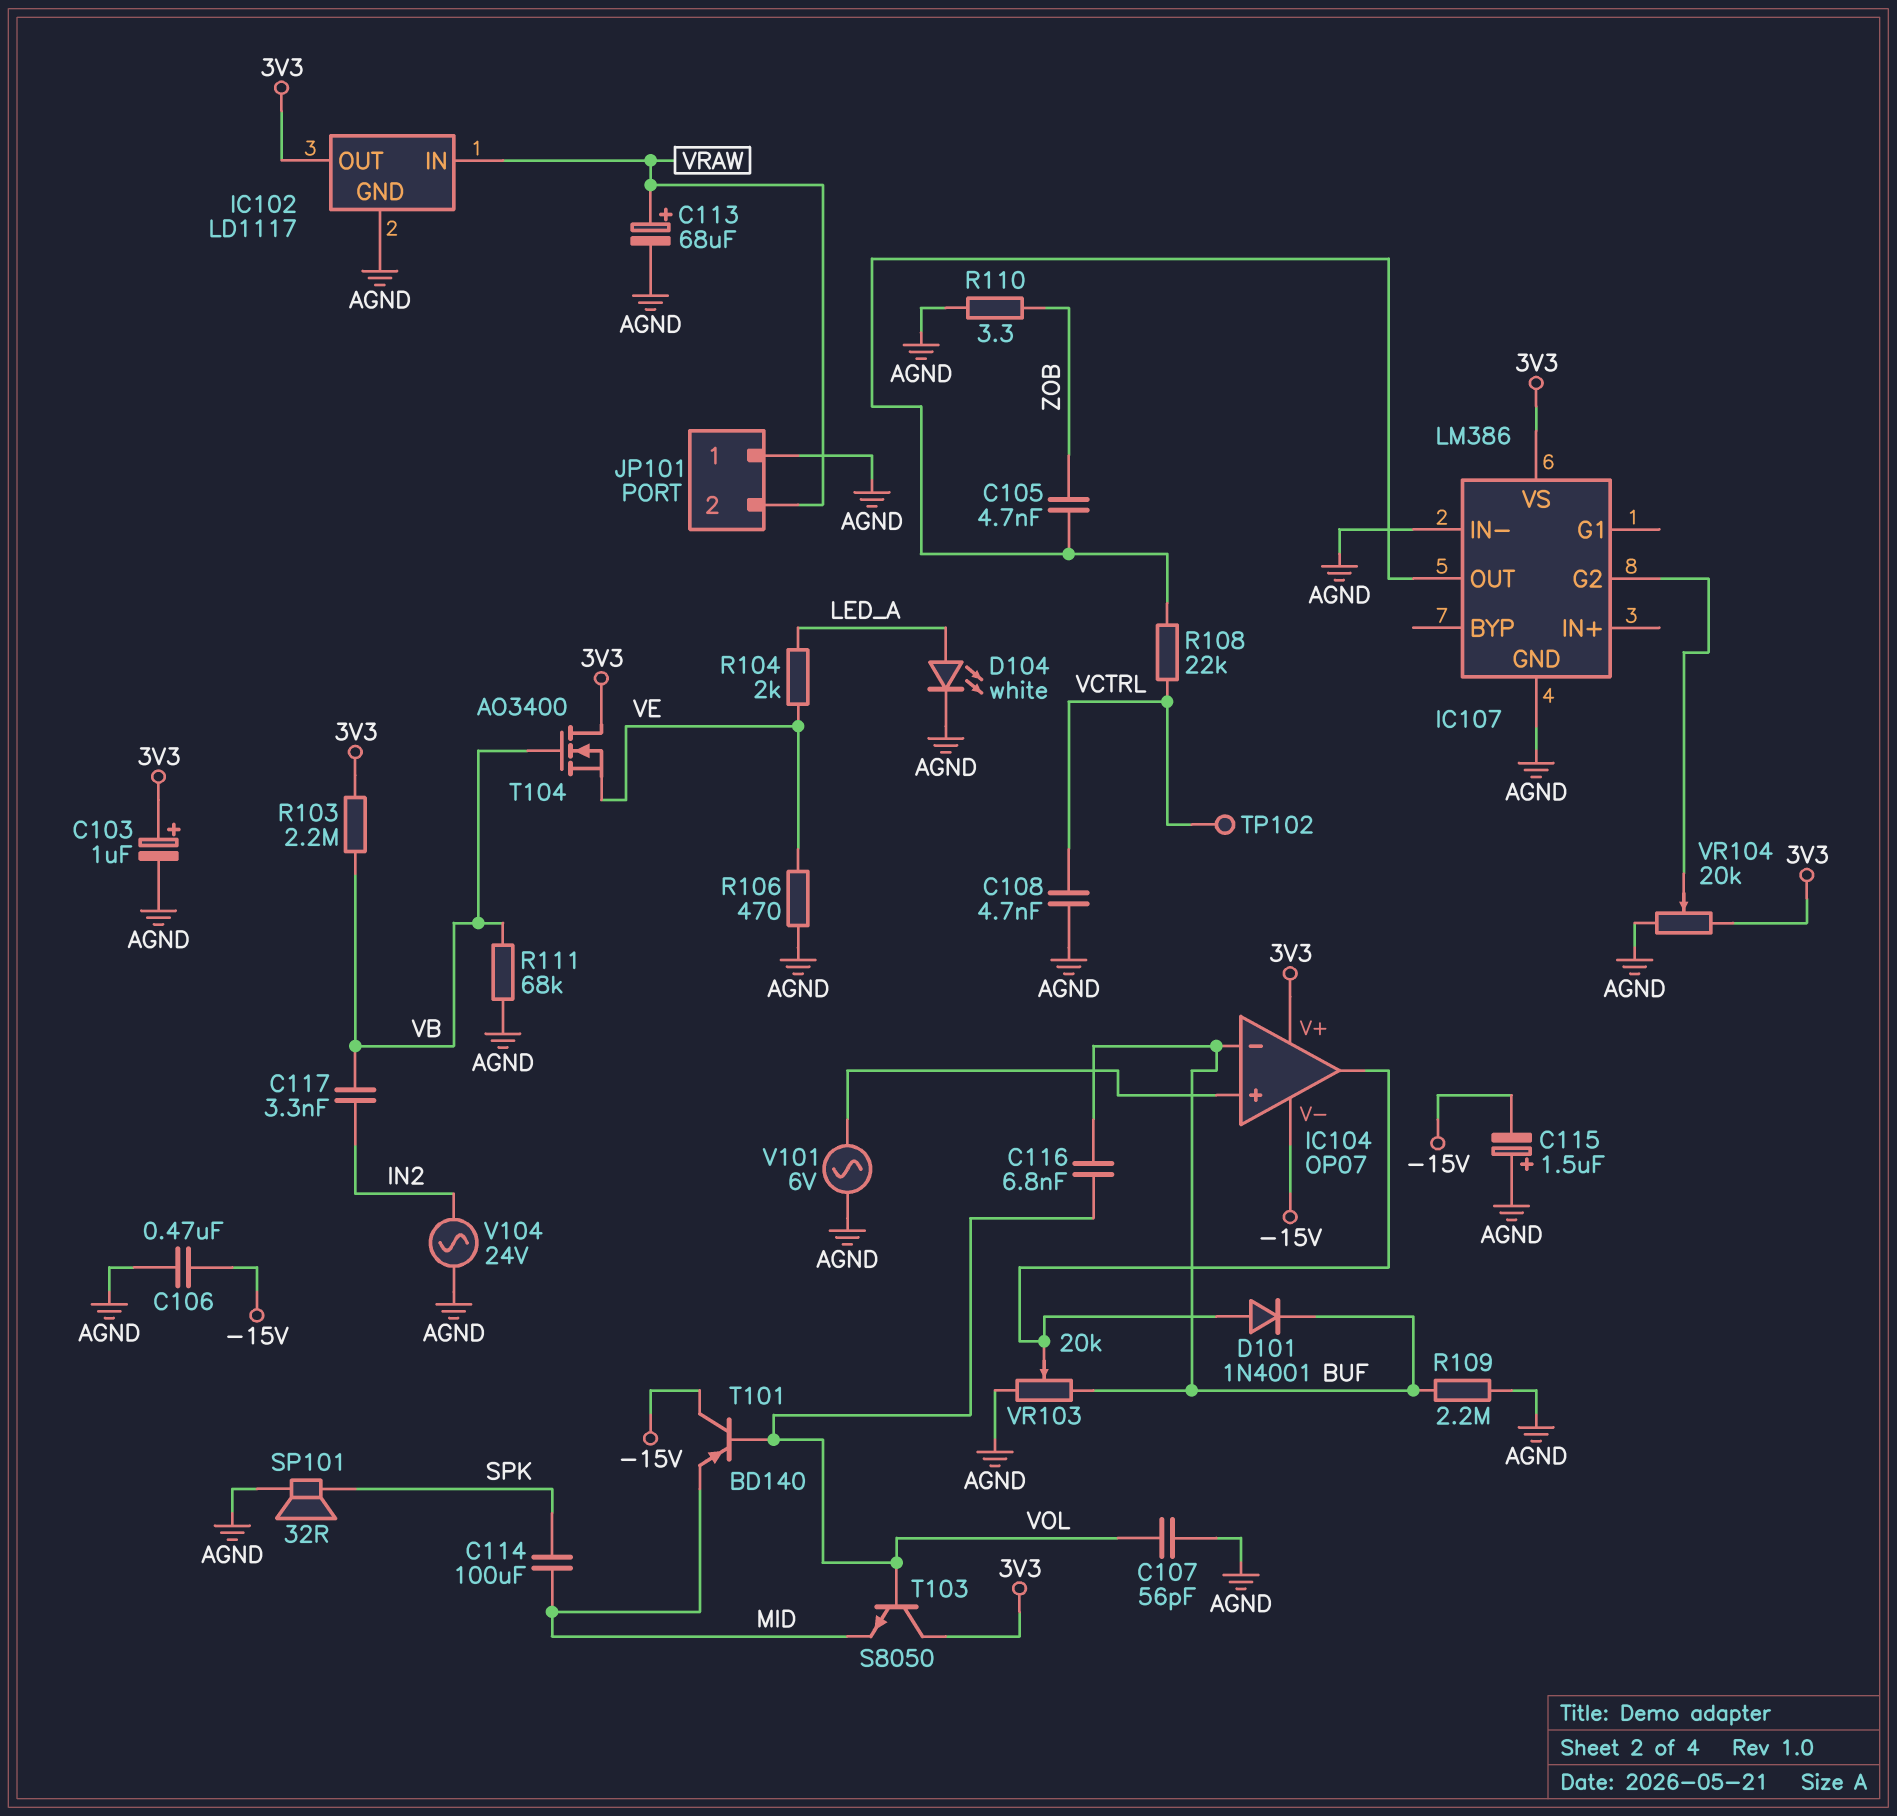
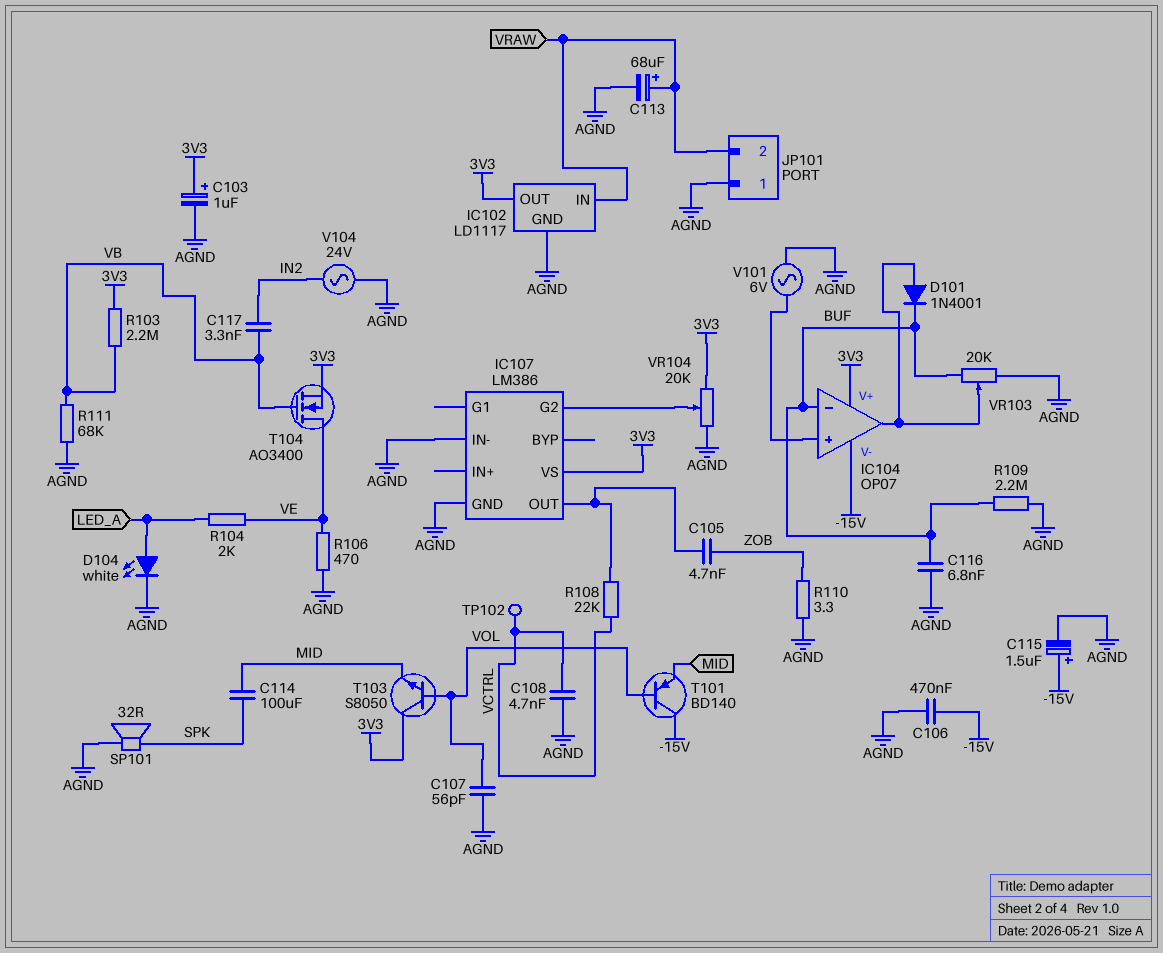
C115: 1.5uF (plus AGND, minus -15V) -> 1.5uF (plus -15V, minus AGND)
C116: 6.8nF (BUF, VOL) -> 6.8nF (AGND, BUF)
T104: NMOS AO3400 (G VB, D 3V3, S VE) -> NMOS AO3400 (G VB, D VE, S 3V3)

